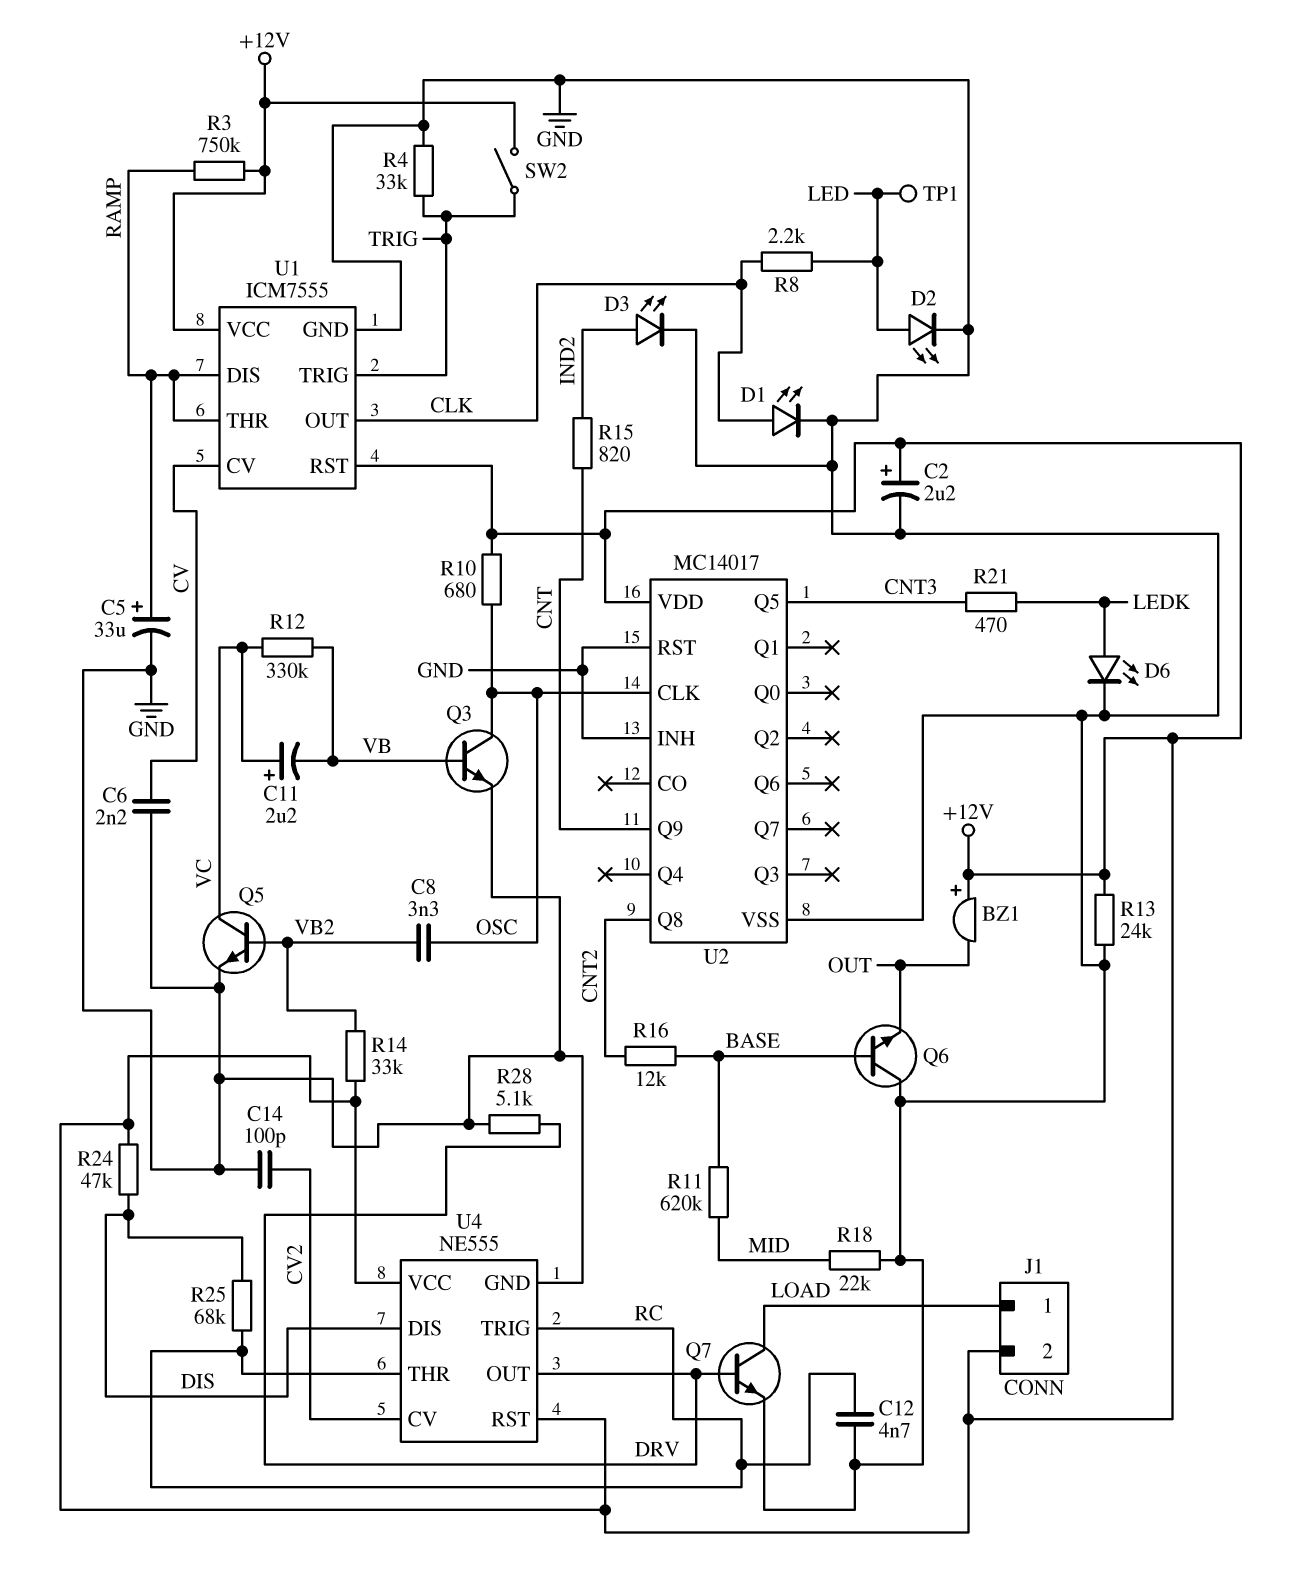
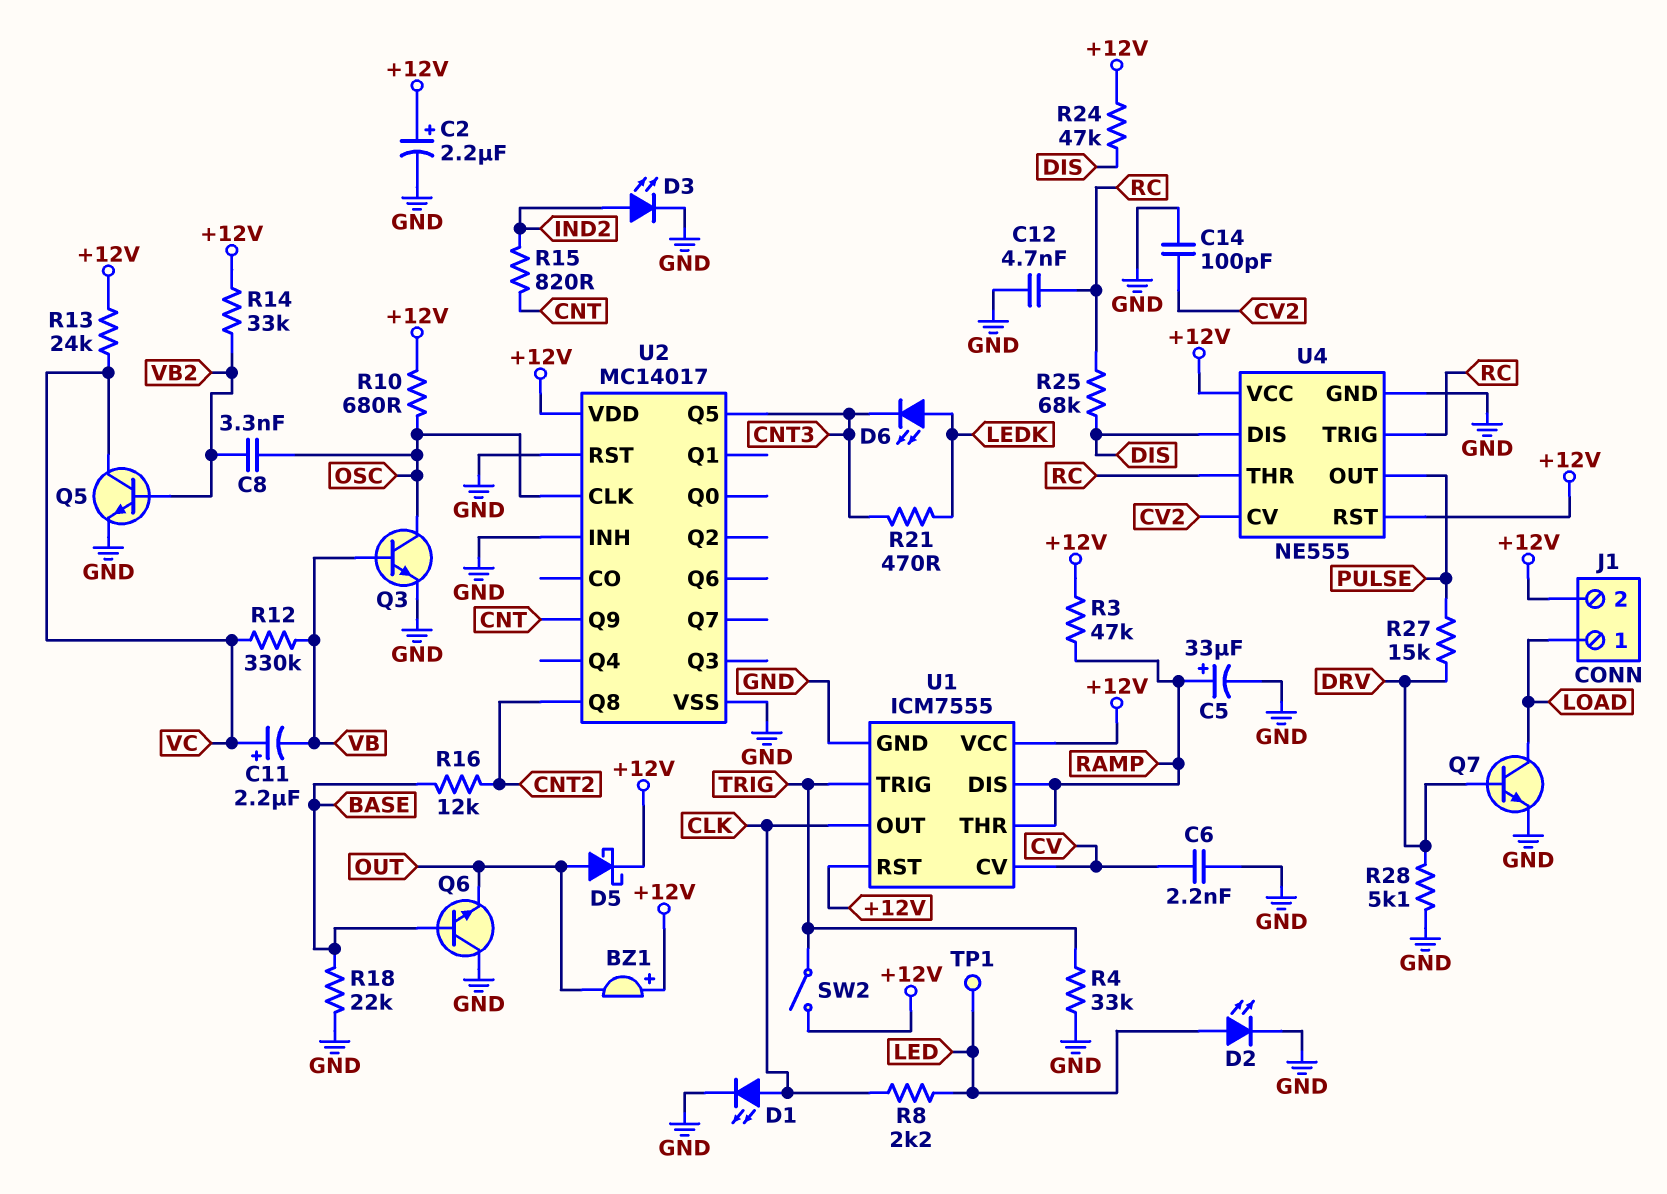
D5: none -> schottky (A OUT, K +12V)
D6: LED (A LEDK, K GND) -> LED (A LEDK, K CNT3)
R3: 750k (+12V, RAMP) -> 47k (+12V, RAMP)
R11: 620k (BASE, MID) -> none
R13: 24k (+12V, GND) -> 24k (+12V, VC)
R18: 22k (GND, MID) -> 22k (BASE, GND)
R27: none -> 15k (DRV, PULSE)
U4 pin OUT: DRV -> PULSE

